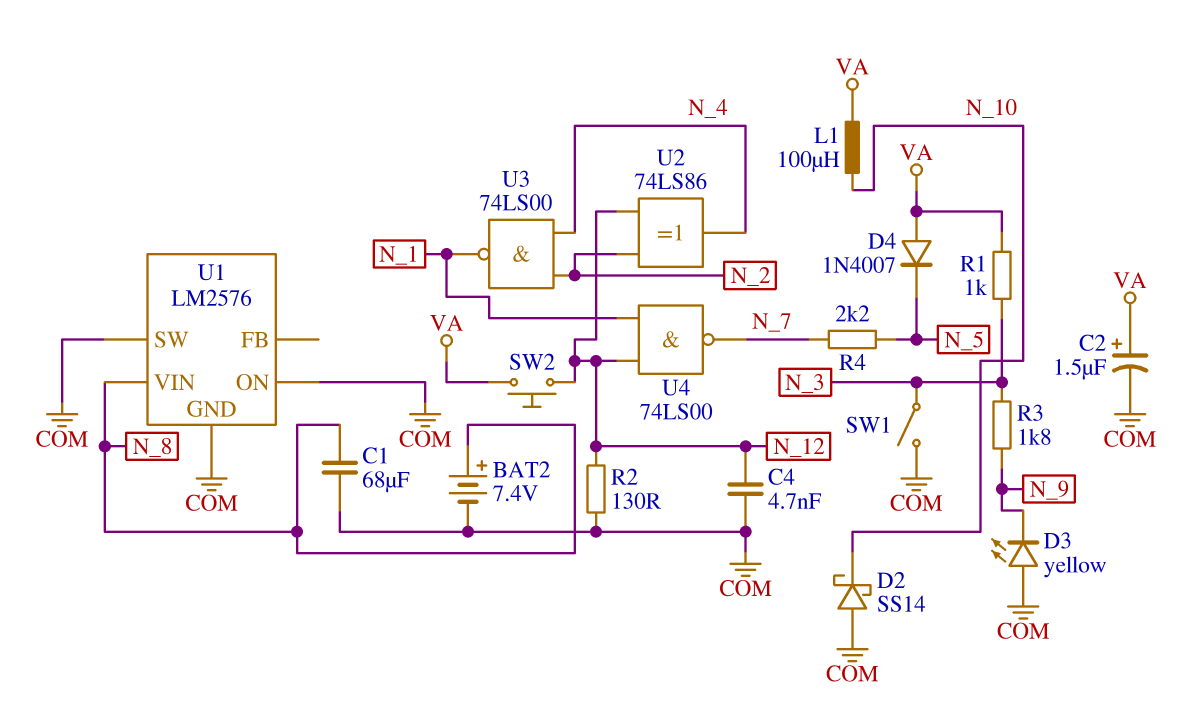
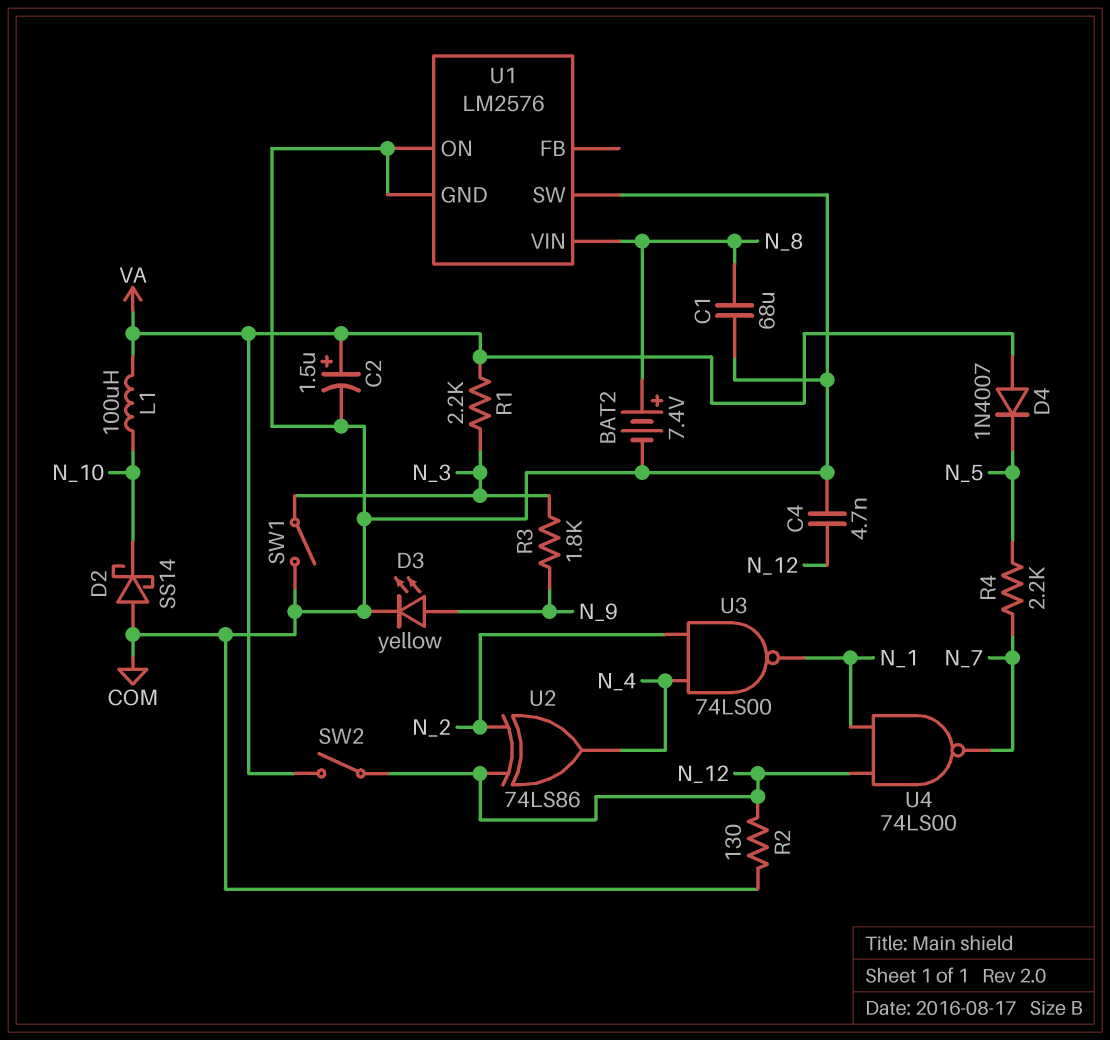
D3: LED yellow (A COM, K N_9) -> LED yellow (A N_9, K COM)
R1: 1k (N_3, VA) -> 2.2k (N_3, VA)
SW2: button (N_12, VA) -> switch (N_12, VA)

